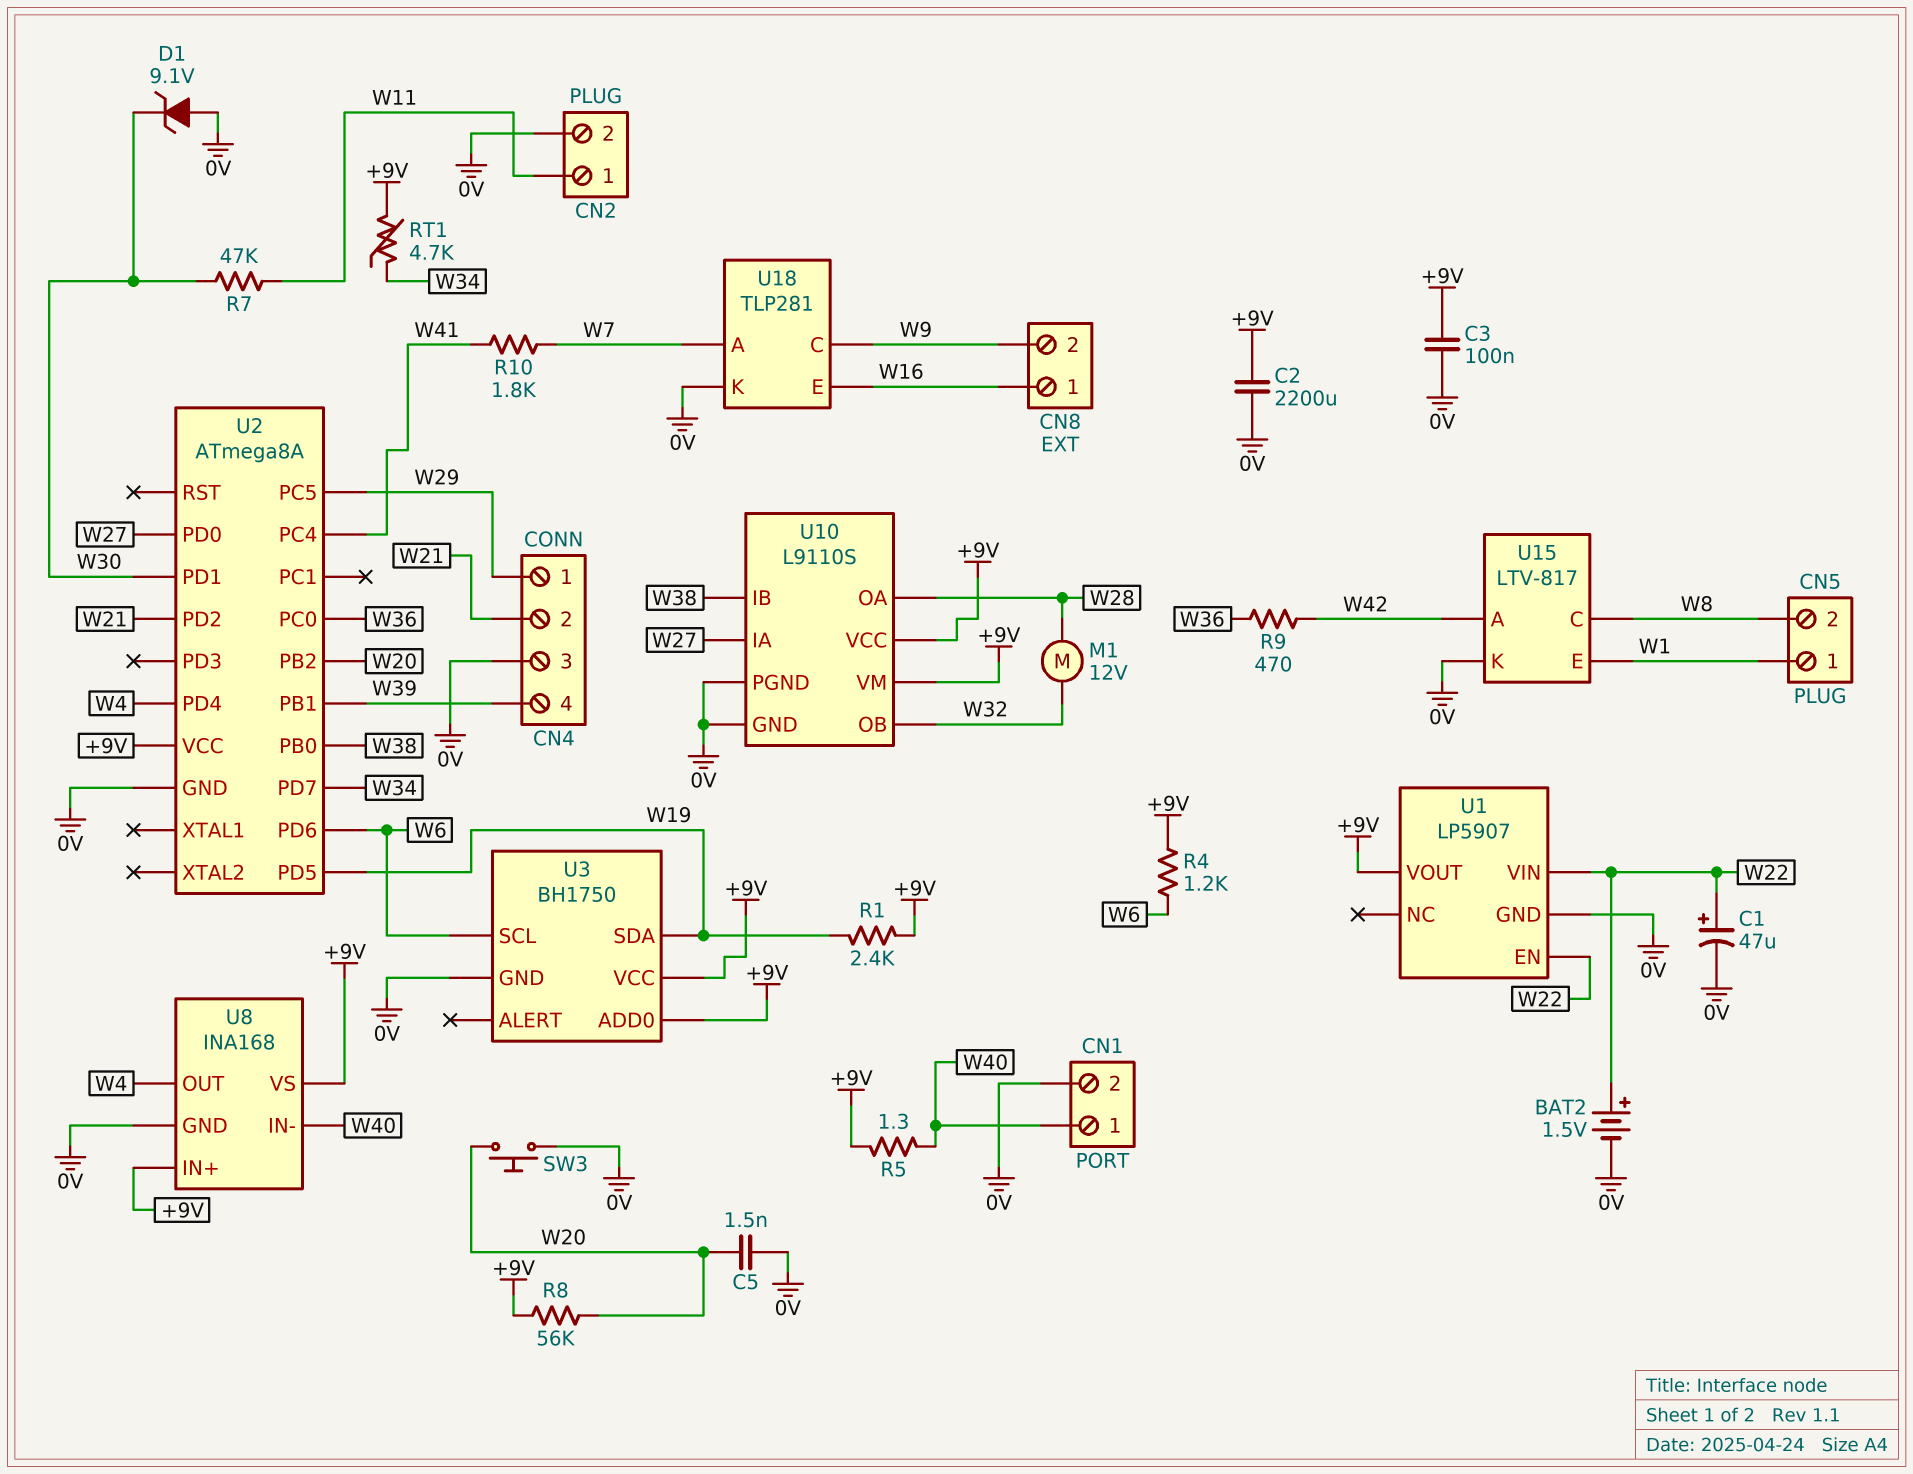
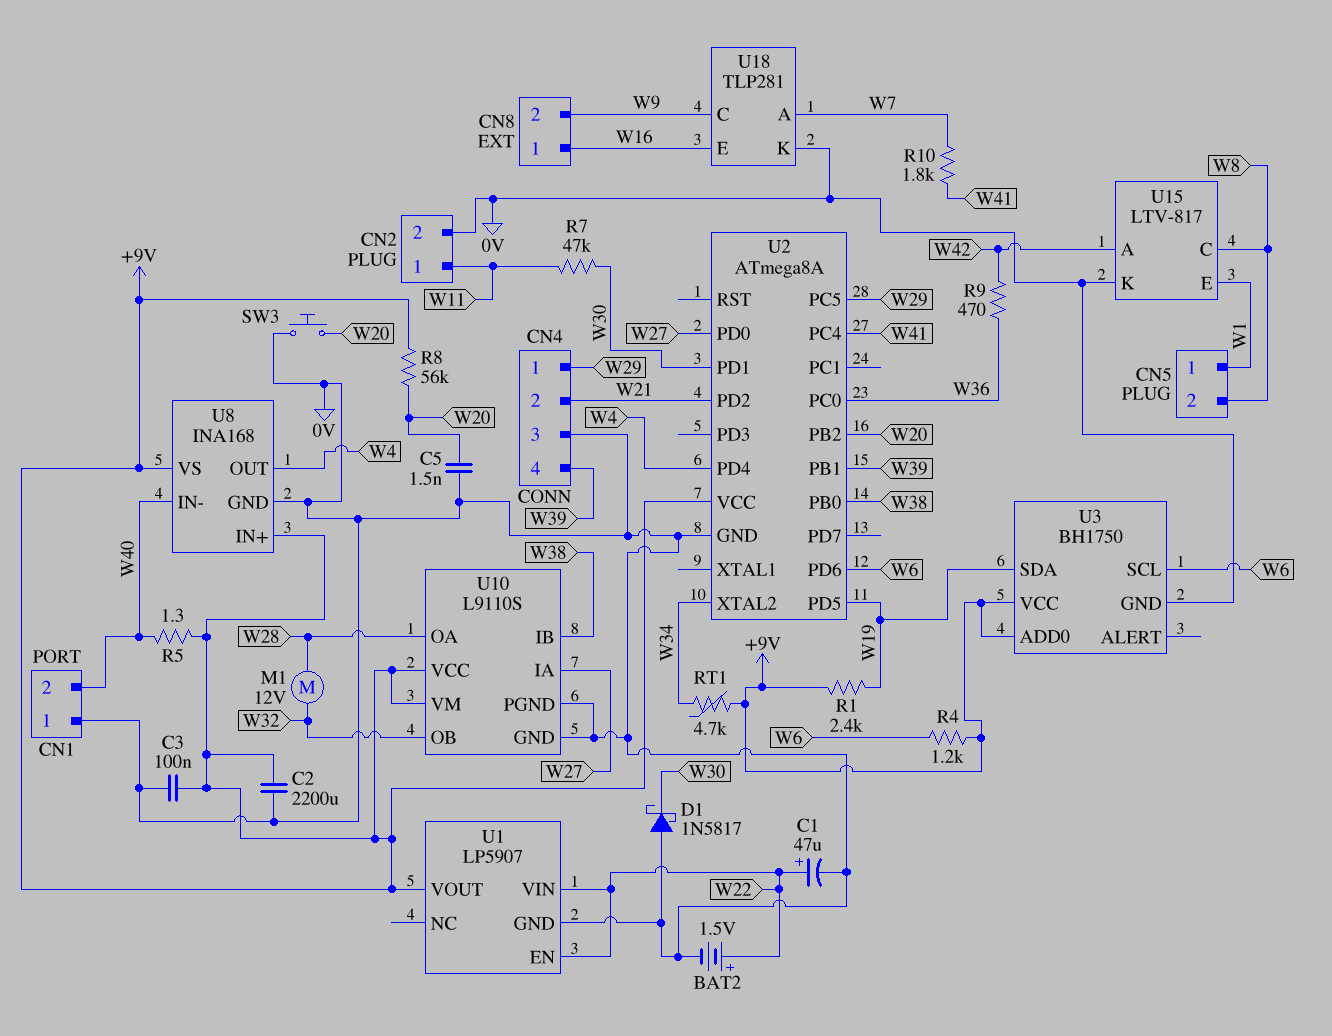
CN1 pin 1: W40 -> 0V
CN1 pin 2: 0V -> W40
D1: zener 9.1V (A 0V, K W30) -> schottky 1N5817 (A 0V, K W30)
U2 pin PD7: W34 -> none
U2 pin XTAL2: none -> W34

